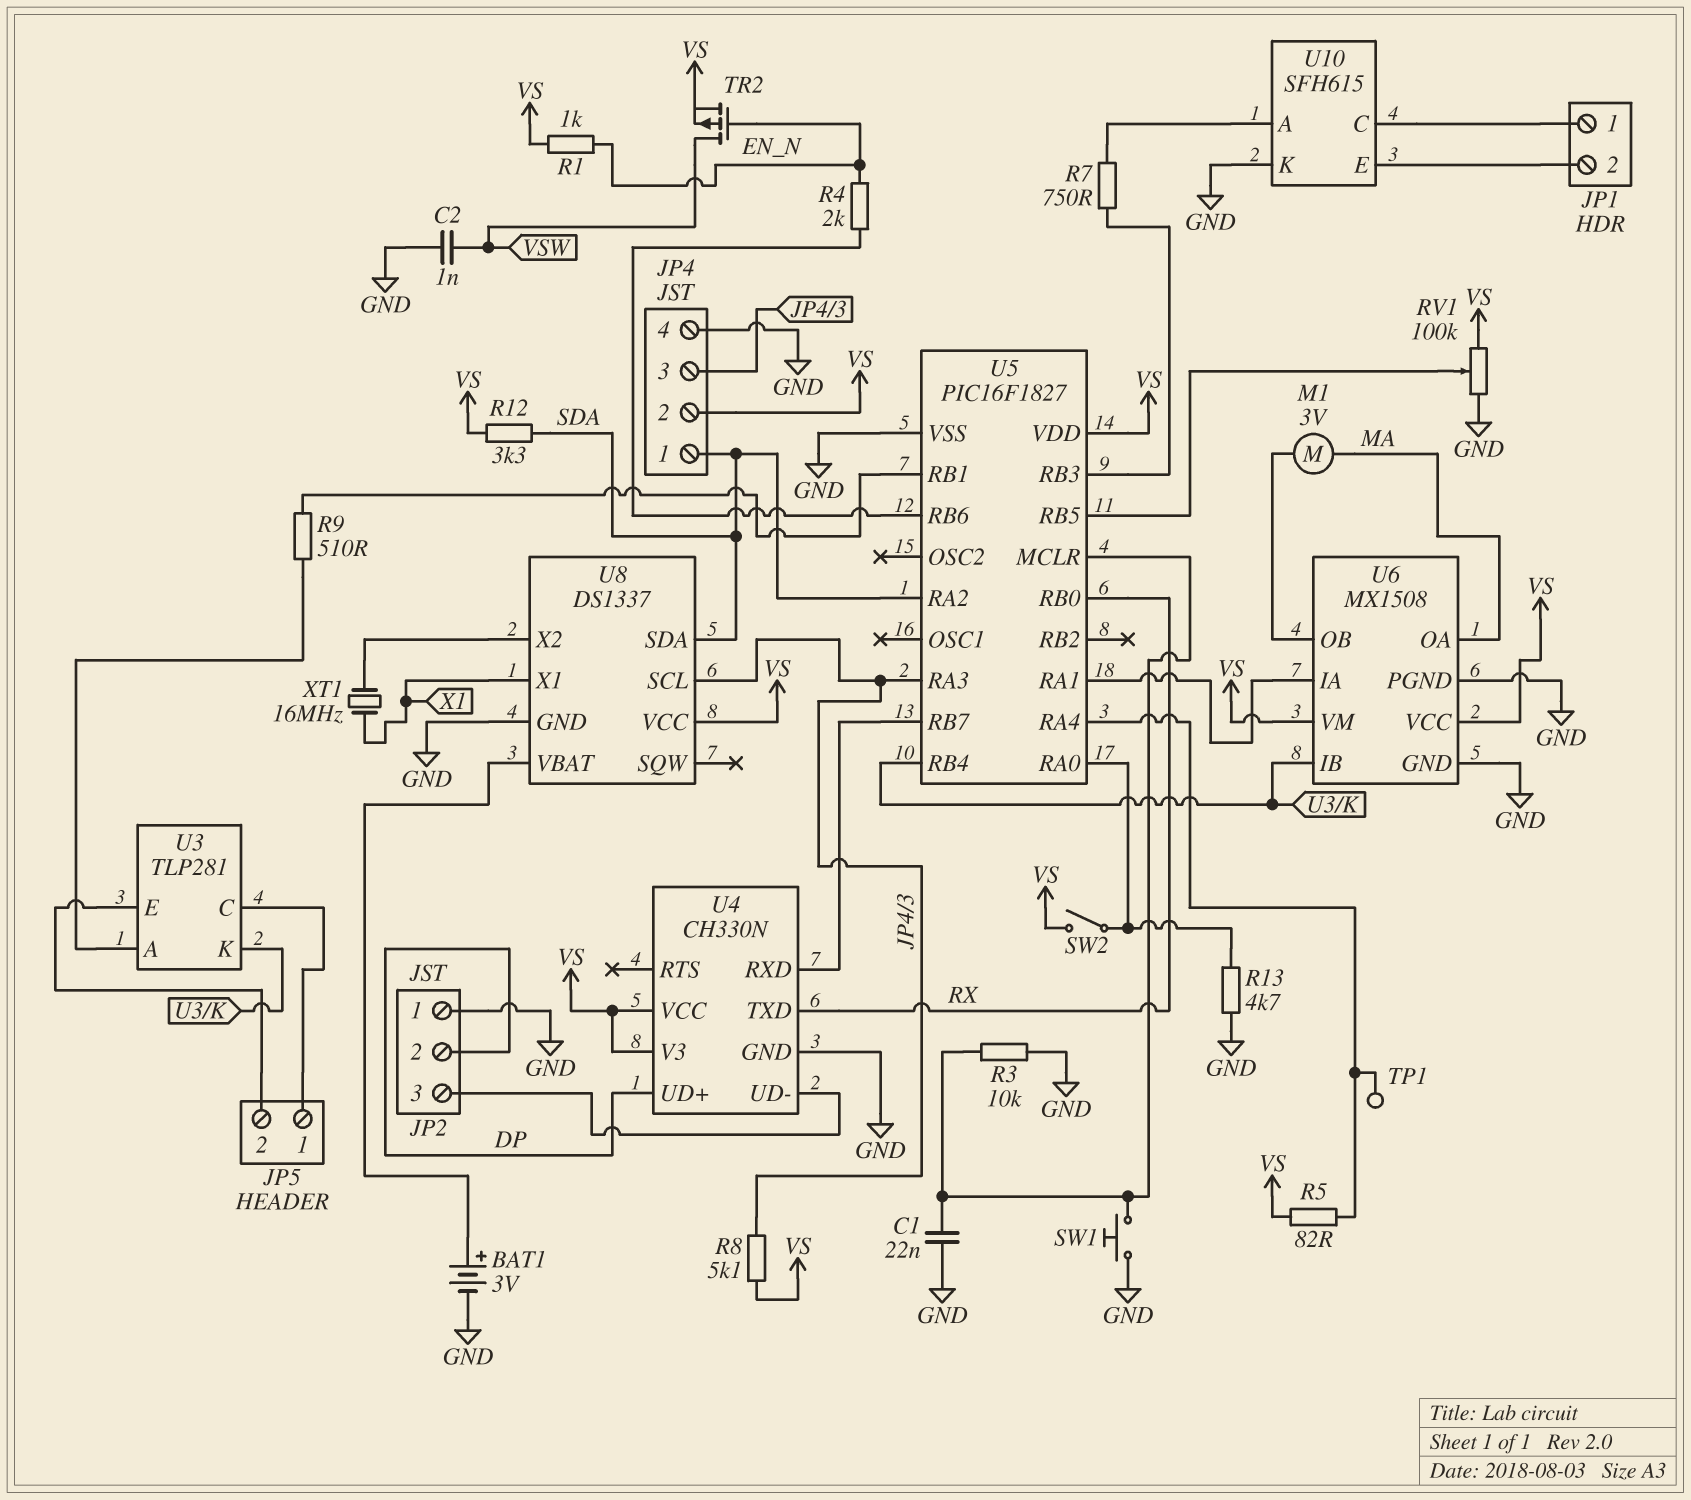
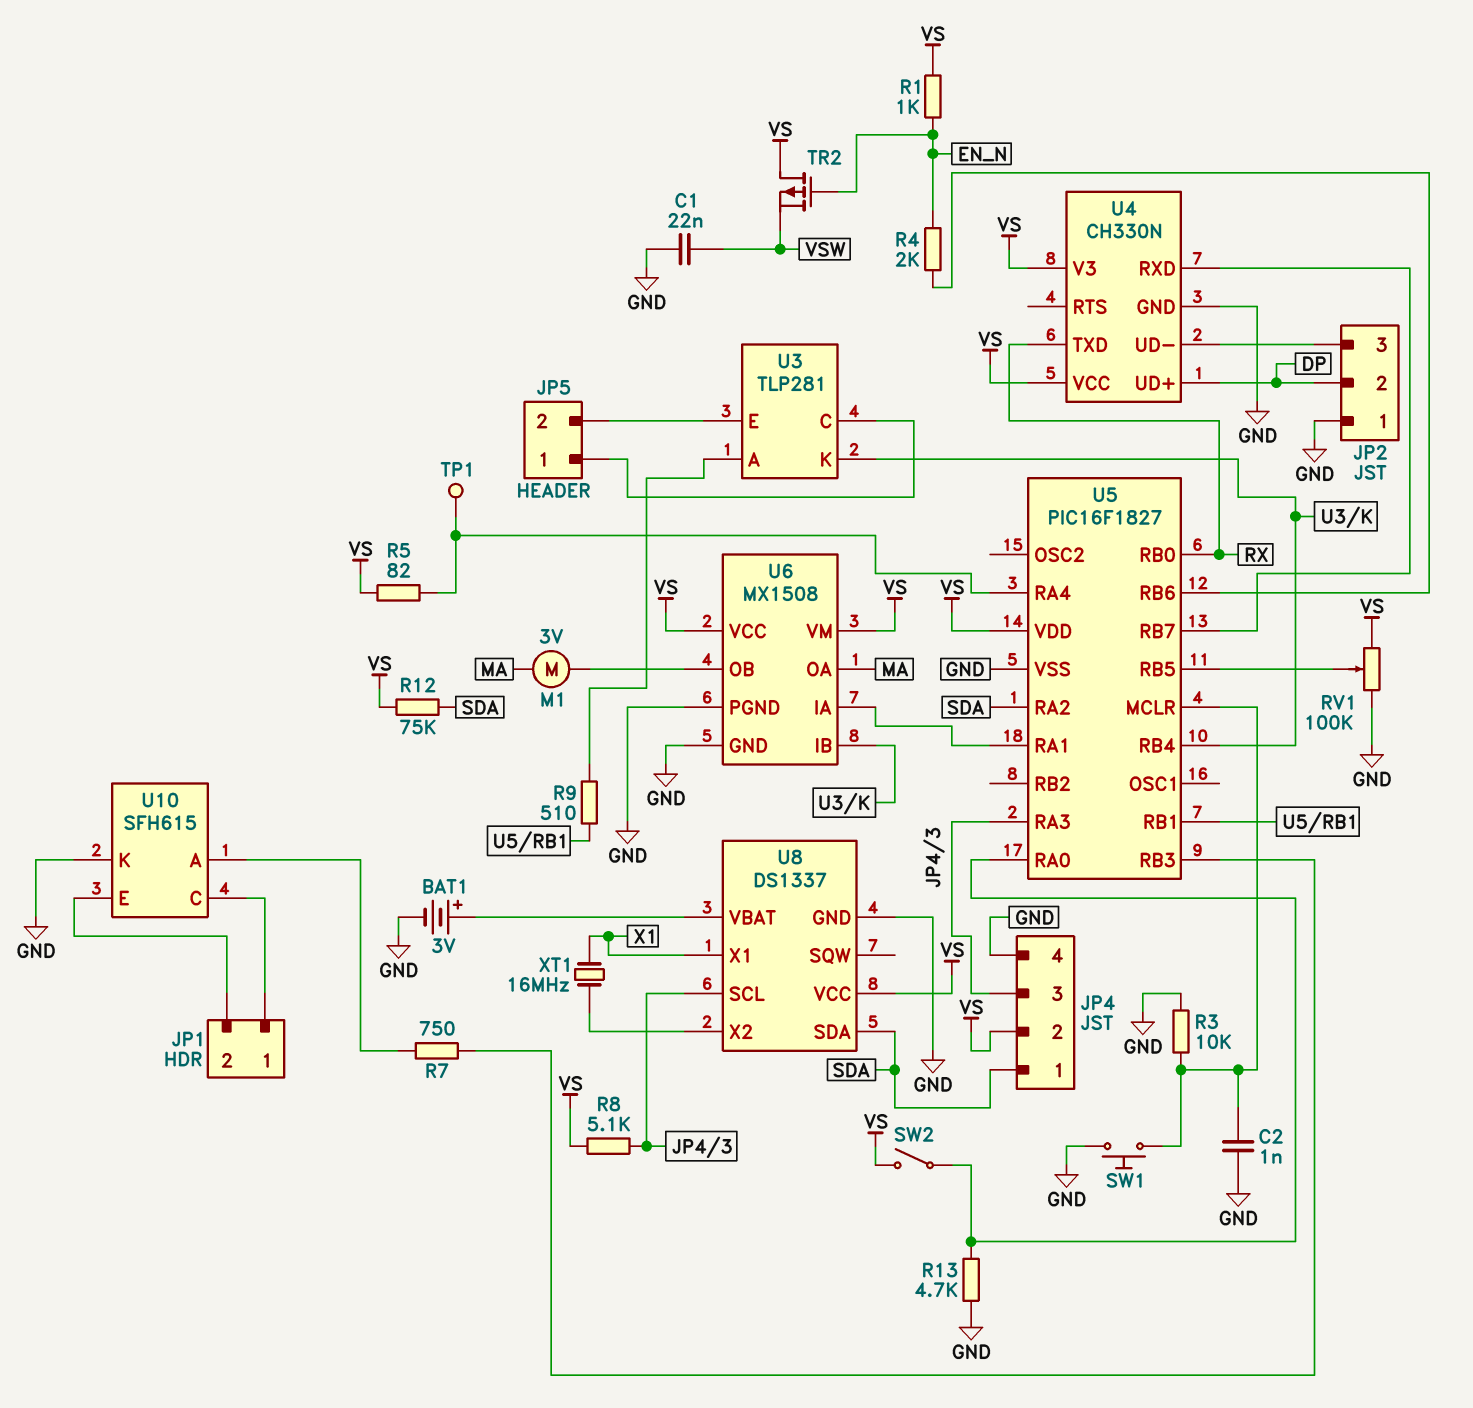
C1: 22nF (GND, U5/MCLR) -> 22nF (GND, VSW)
C2: 1nF (GND, VSW) -> 1nF (GND, U5/MCLR)
R12: 3.3k (SDA, VS) -> 75k (SDA, VS)
TR2: PMOS (G EN_N, D VSW, S VS) -> PMOS (G EN_N, D VS, S VSW)

